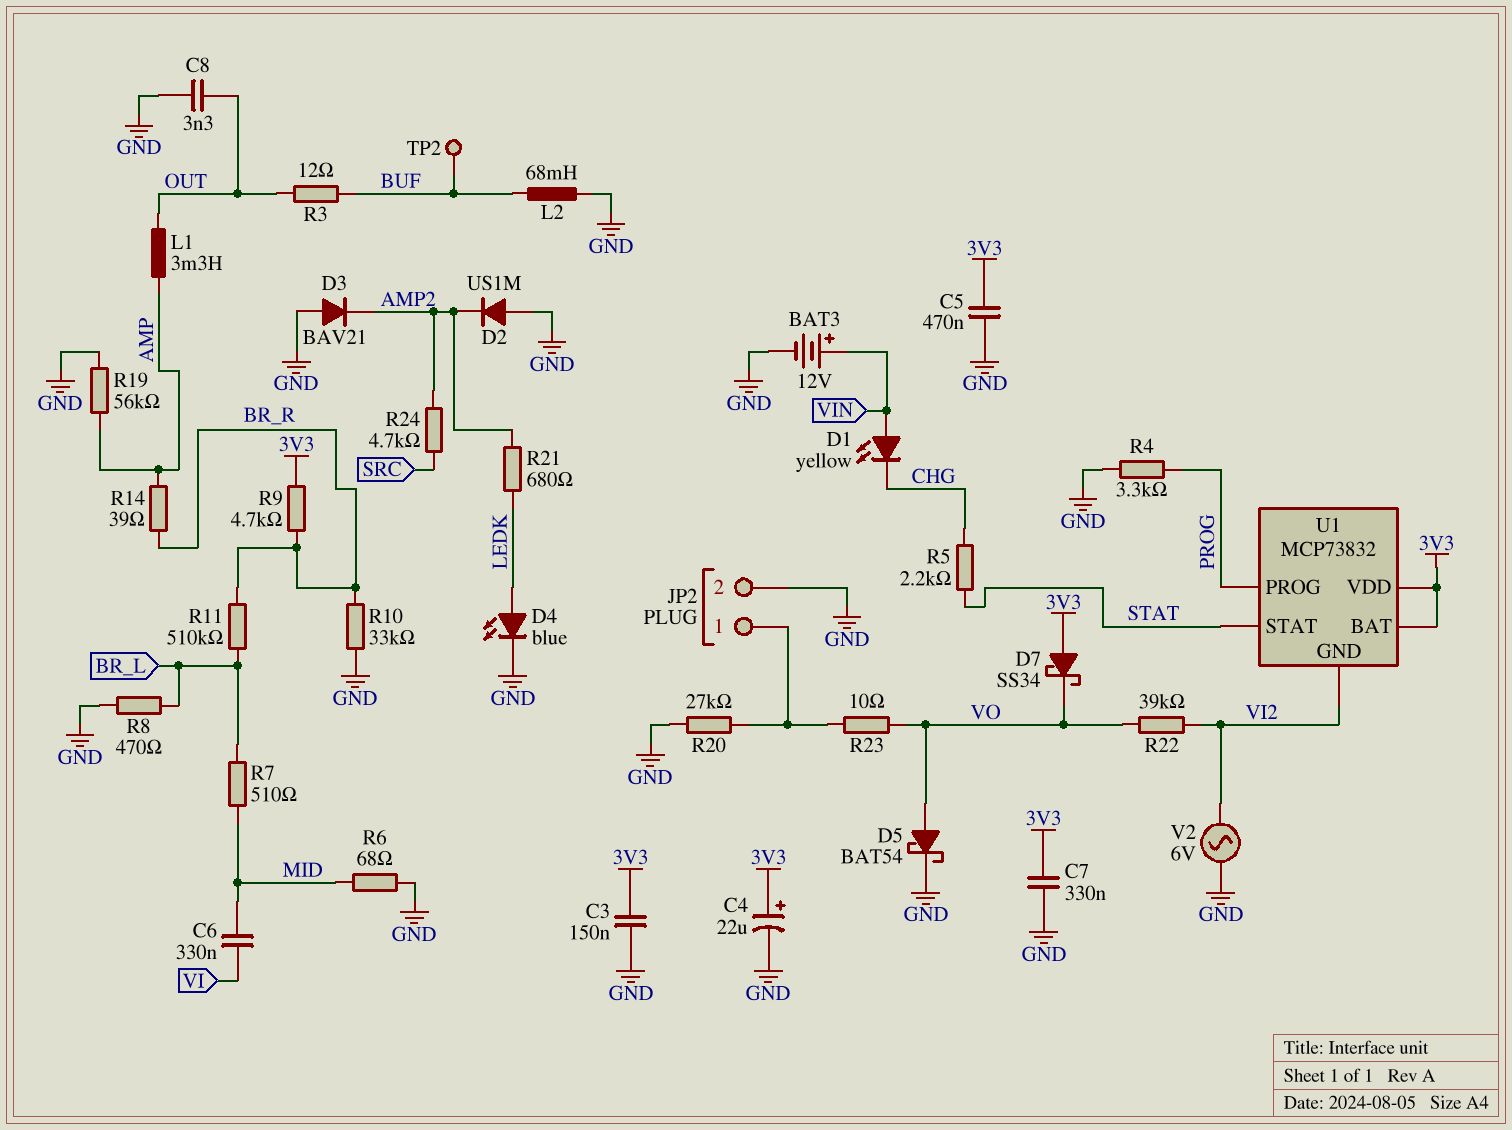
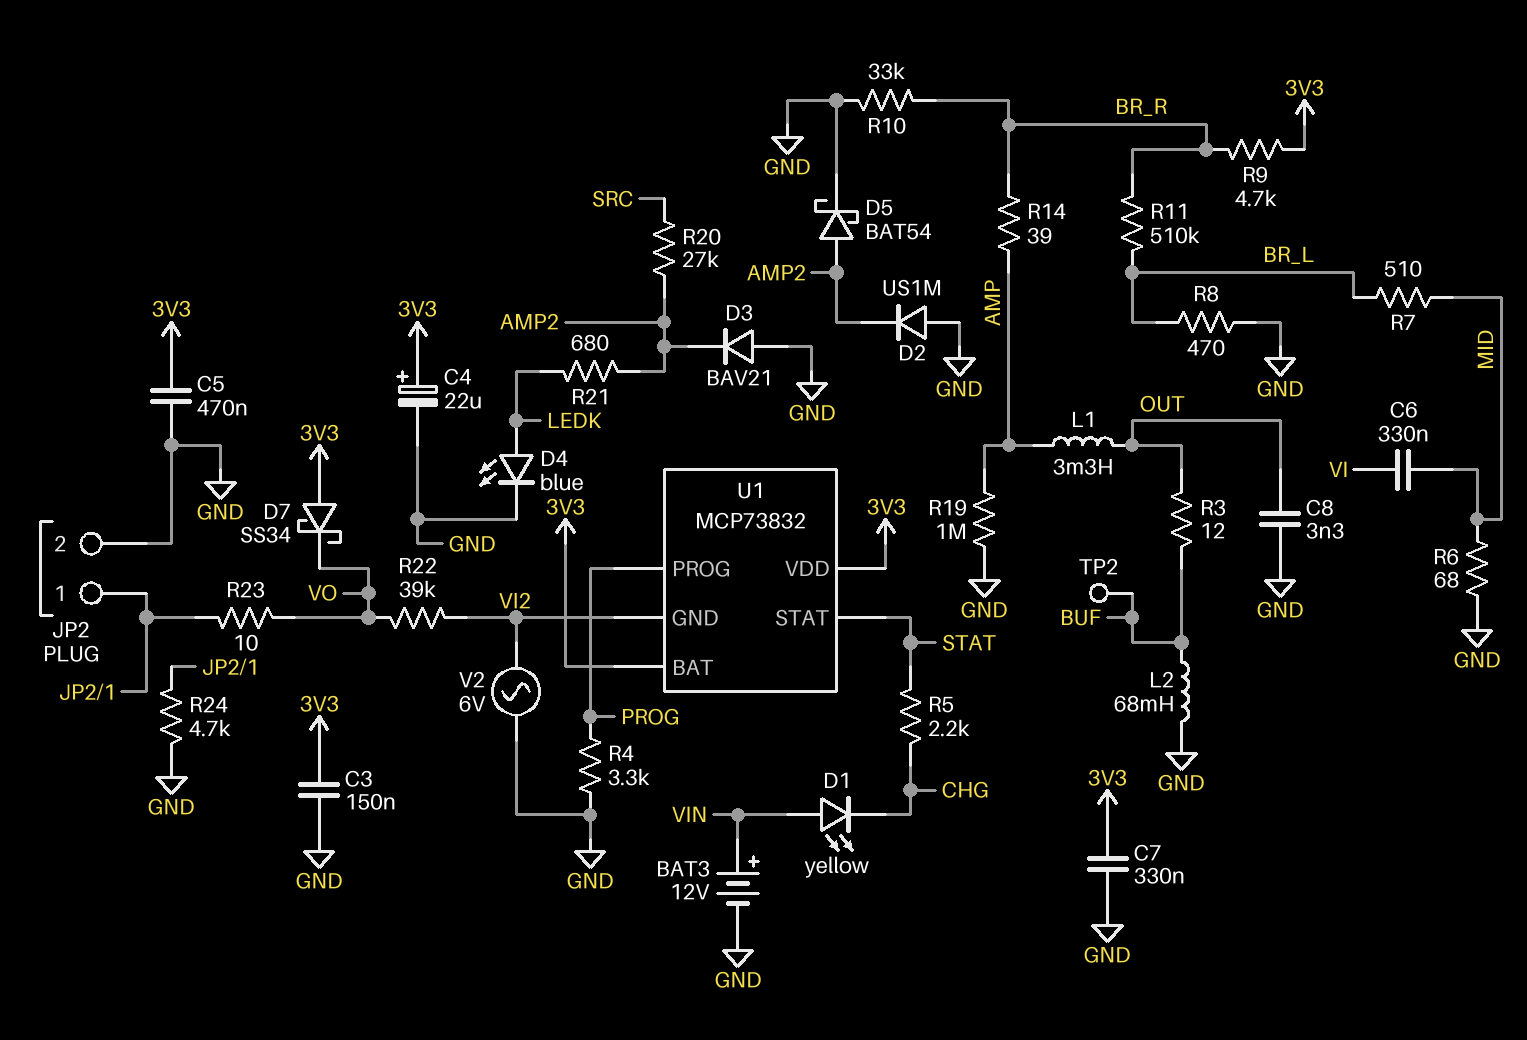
D5: schottky BAT54 (A VO, K GND) -> schottky BAT54 (A AMP2, K GND)
R19: 56k (AMP, GND) -> 1M (AMP, GND)
R20: 27k (GND, JP2/1) -> 27k (AMP2, SRC)
R24: 4.7k (AMP2, SRC) -> 4.7k (GND, JP2/1)

